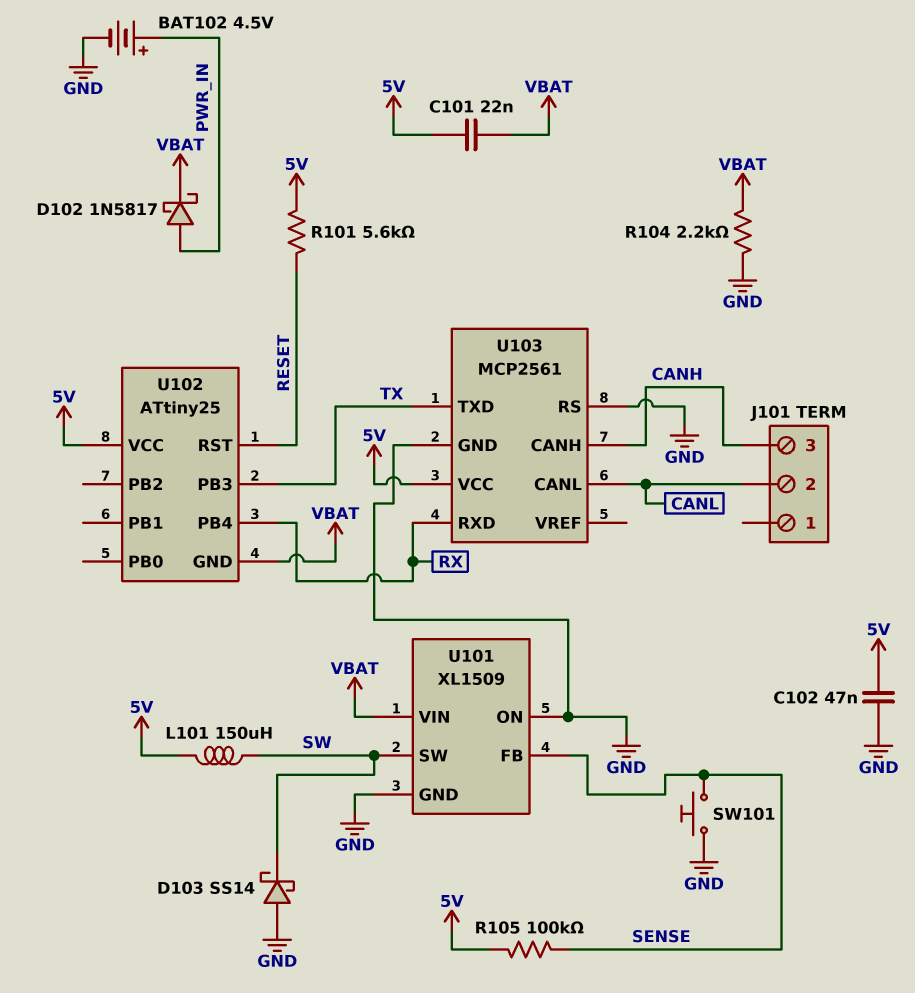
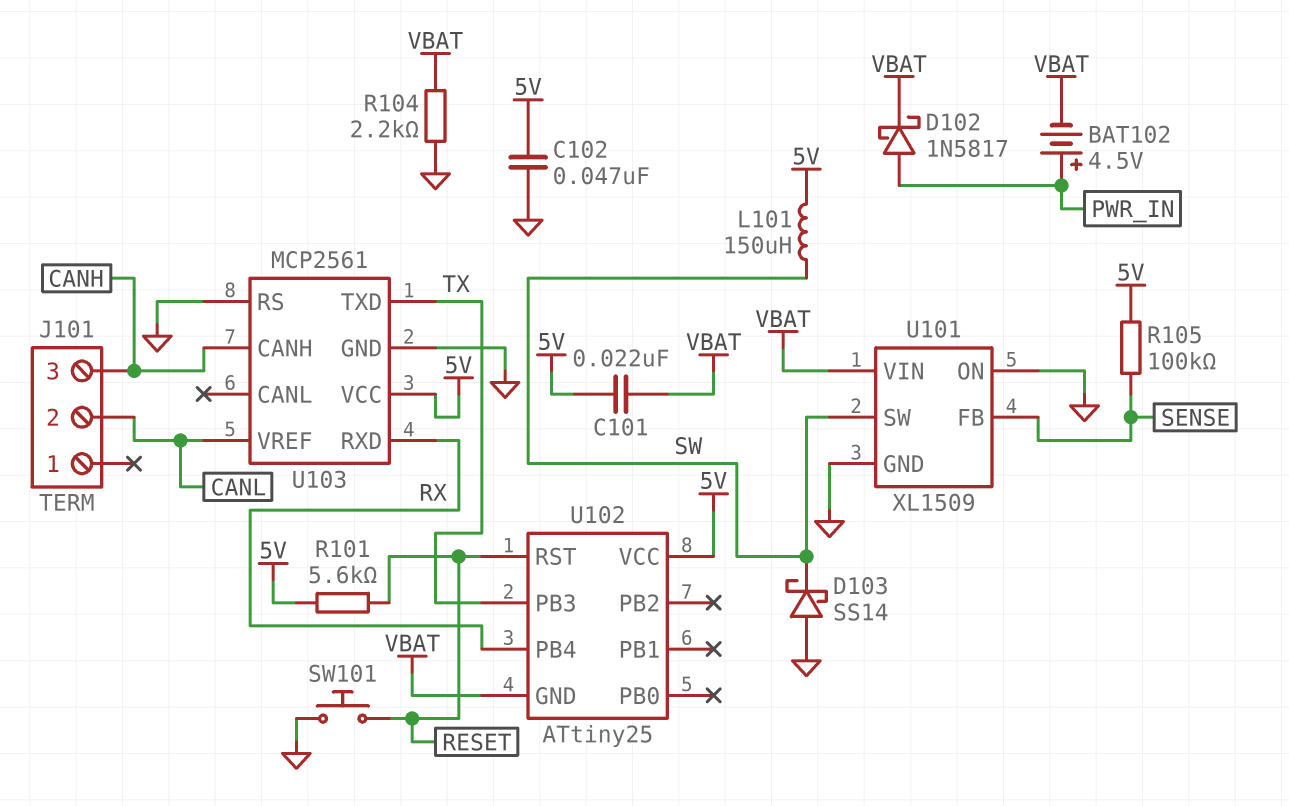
BAT102: 4.5V (plus PWR_IN, minus GND) -> 4.5V (plus PWR_IN, minus VBAT)
SW101: button (GND, SENSE) -> button (GND, RESET)
U103 pin CANL: CANL -> none
U103 pin VREF: none -> CANL

